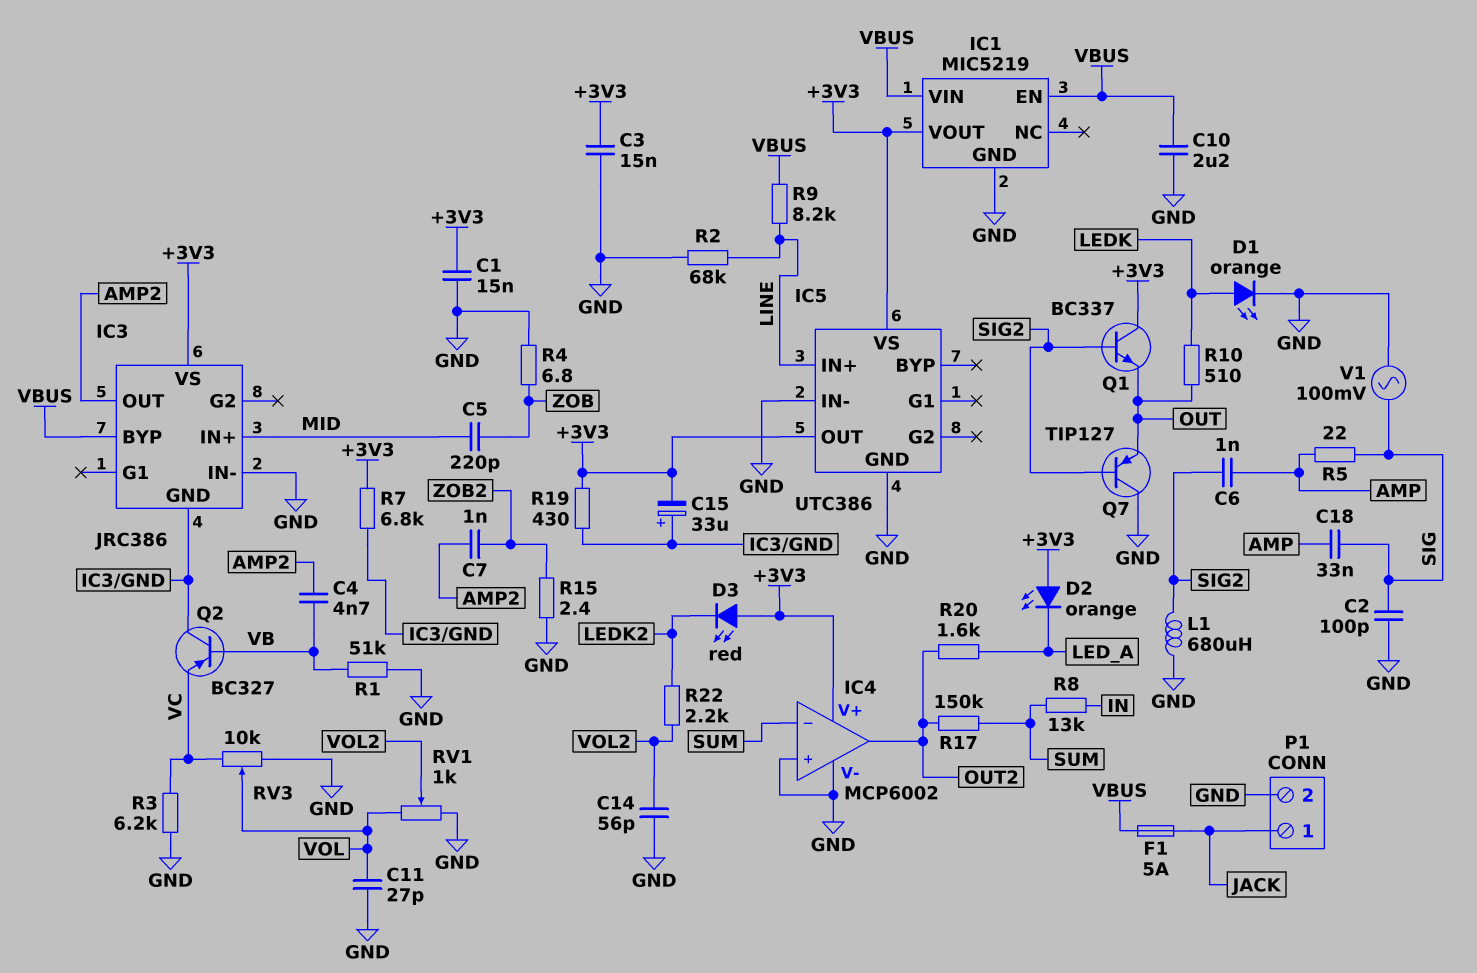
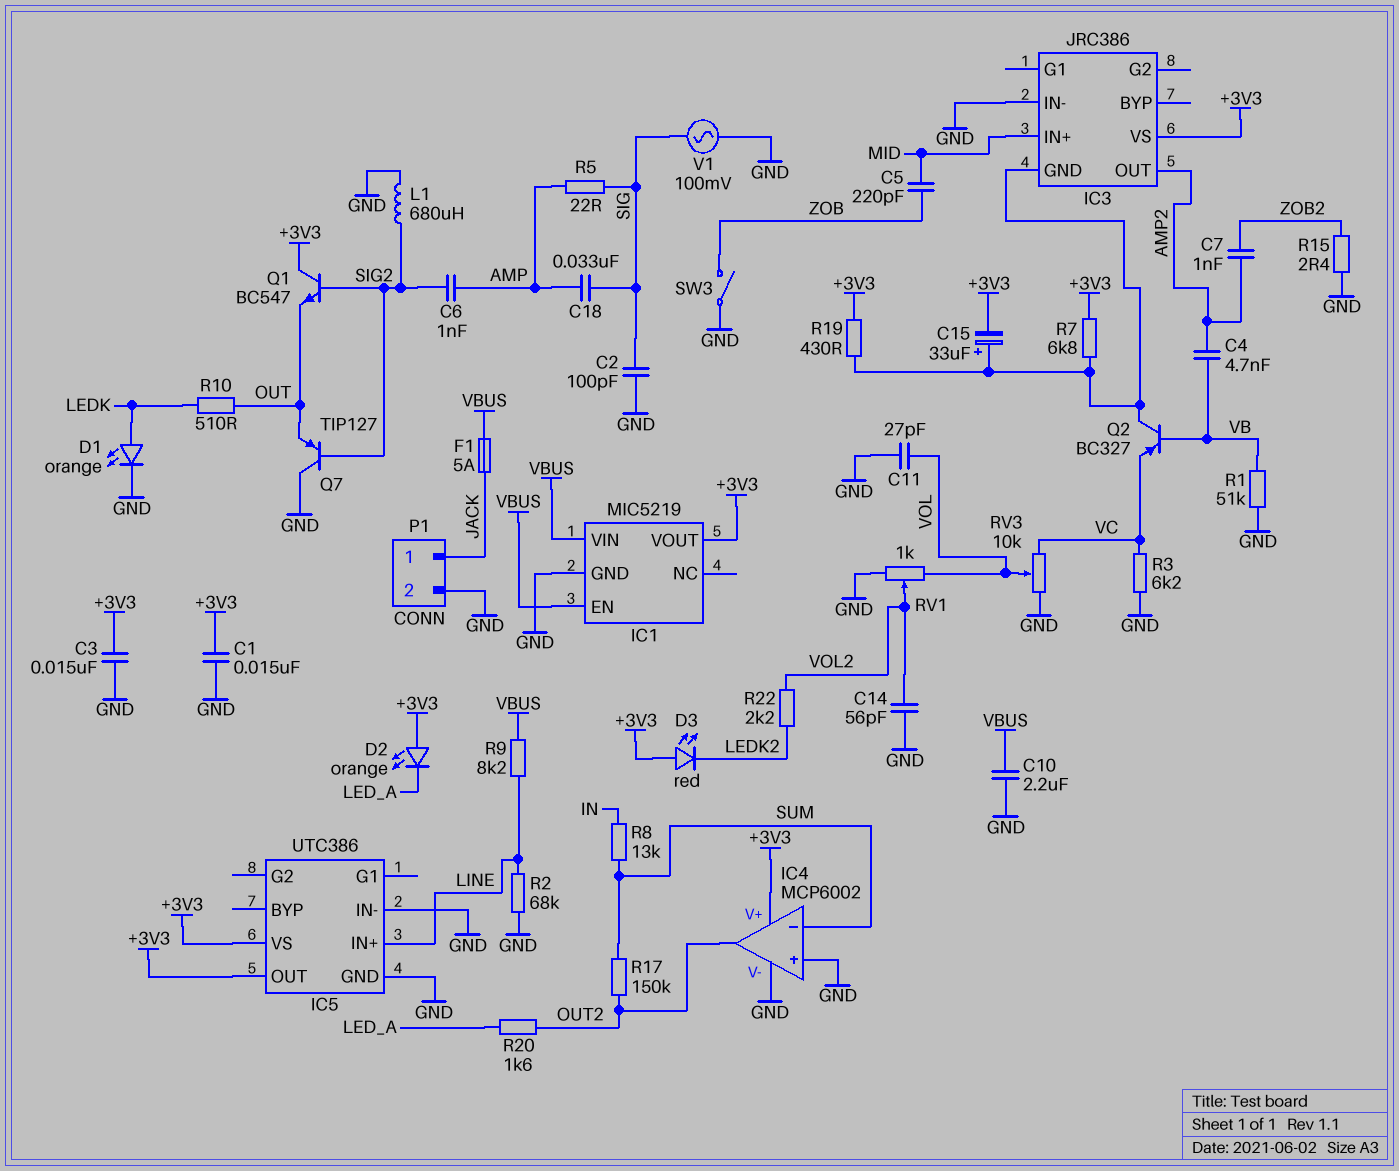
IC3 pin BYP: VBUS -> none
Q1: NPN BC337 (B SIG2, C +3V3, E OUT) -> NPN BC547 (B SIG2, C +3V3, E OUT)
R4: 6.8 (GND, ZOB) -> none
SW3: none -> switch (GND, ZOB)

